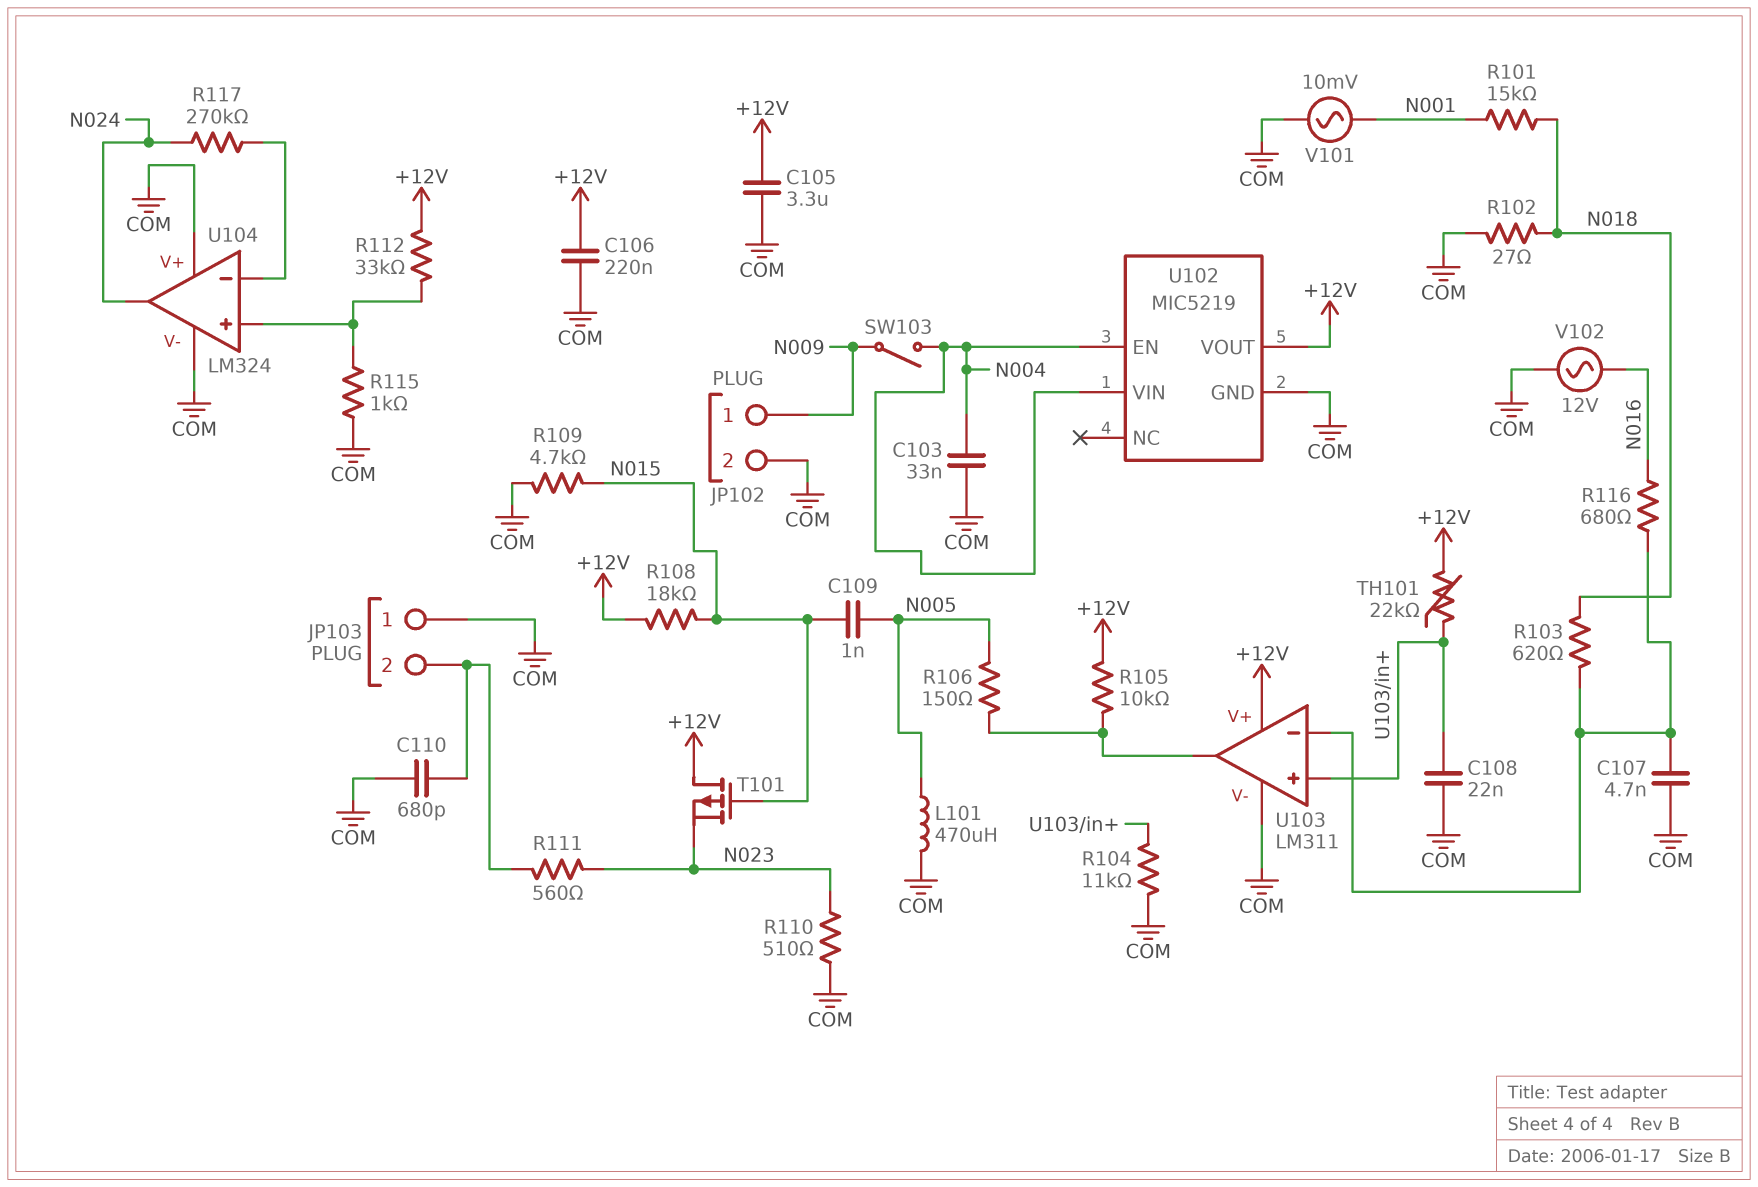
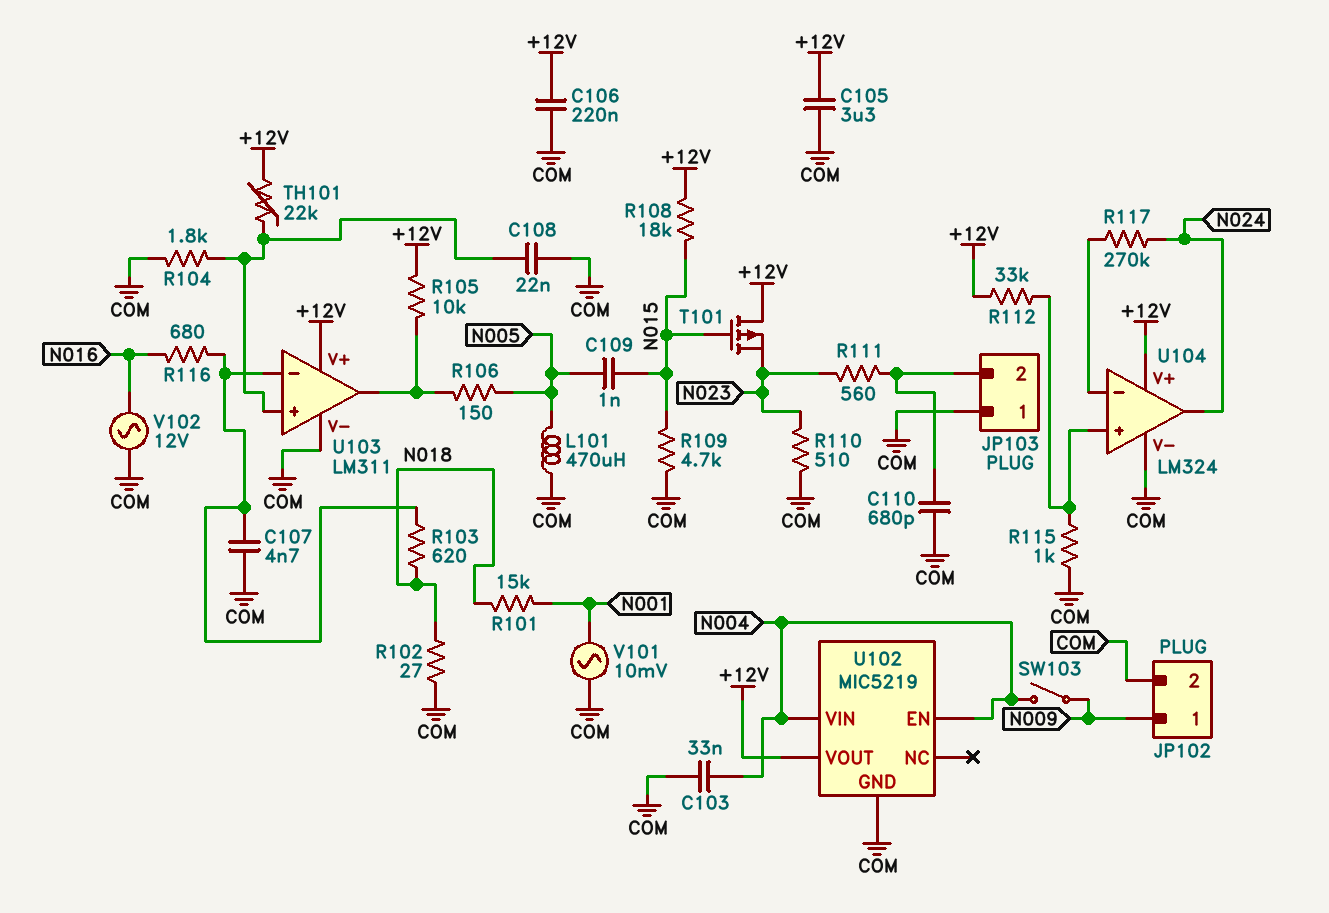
R104: 11k (COM, U103/in+) -> 1.8k (COM, U103/in+)
U104 pin V+: COM -> +12V

